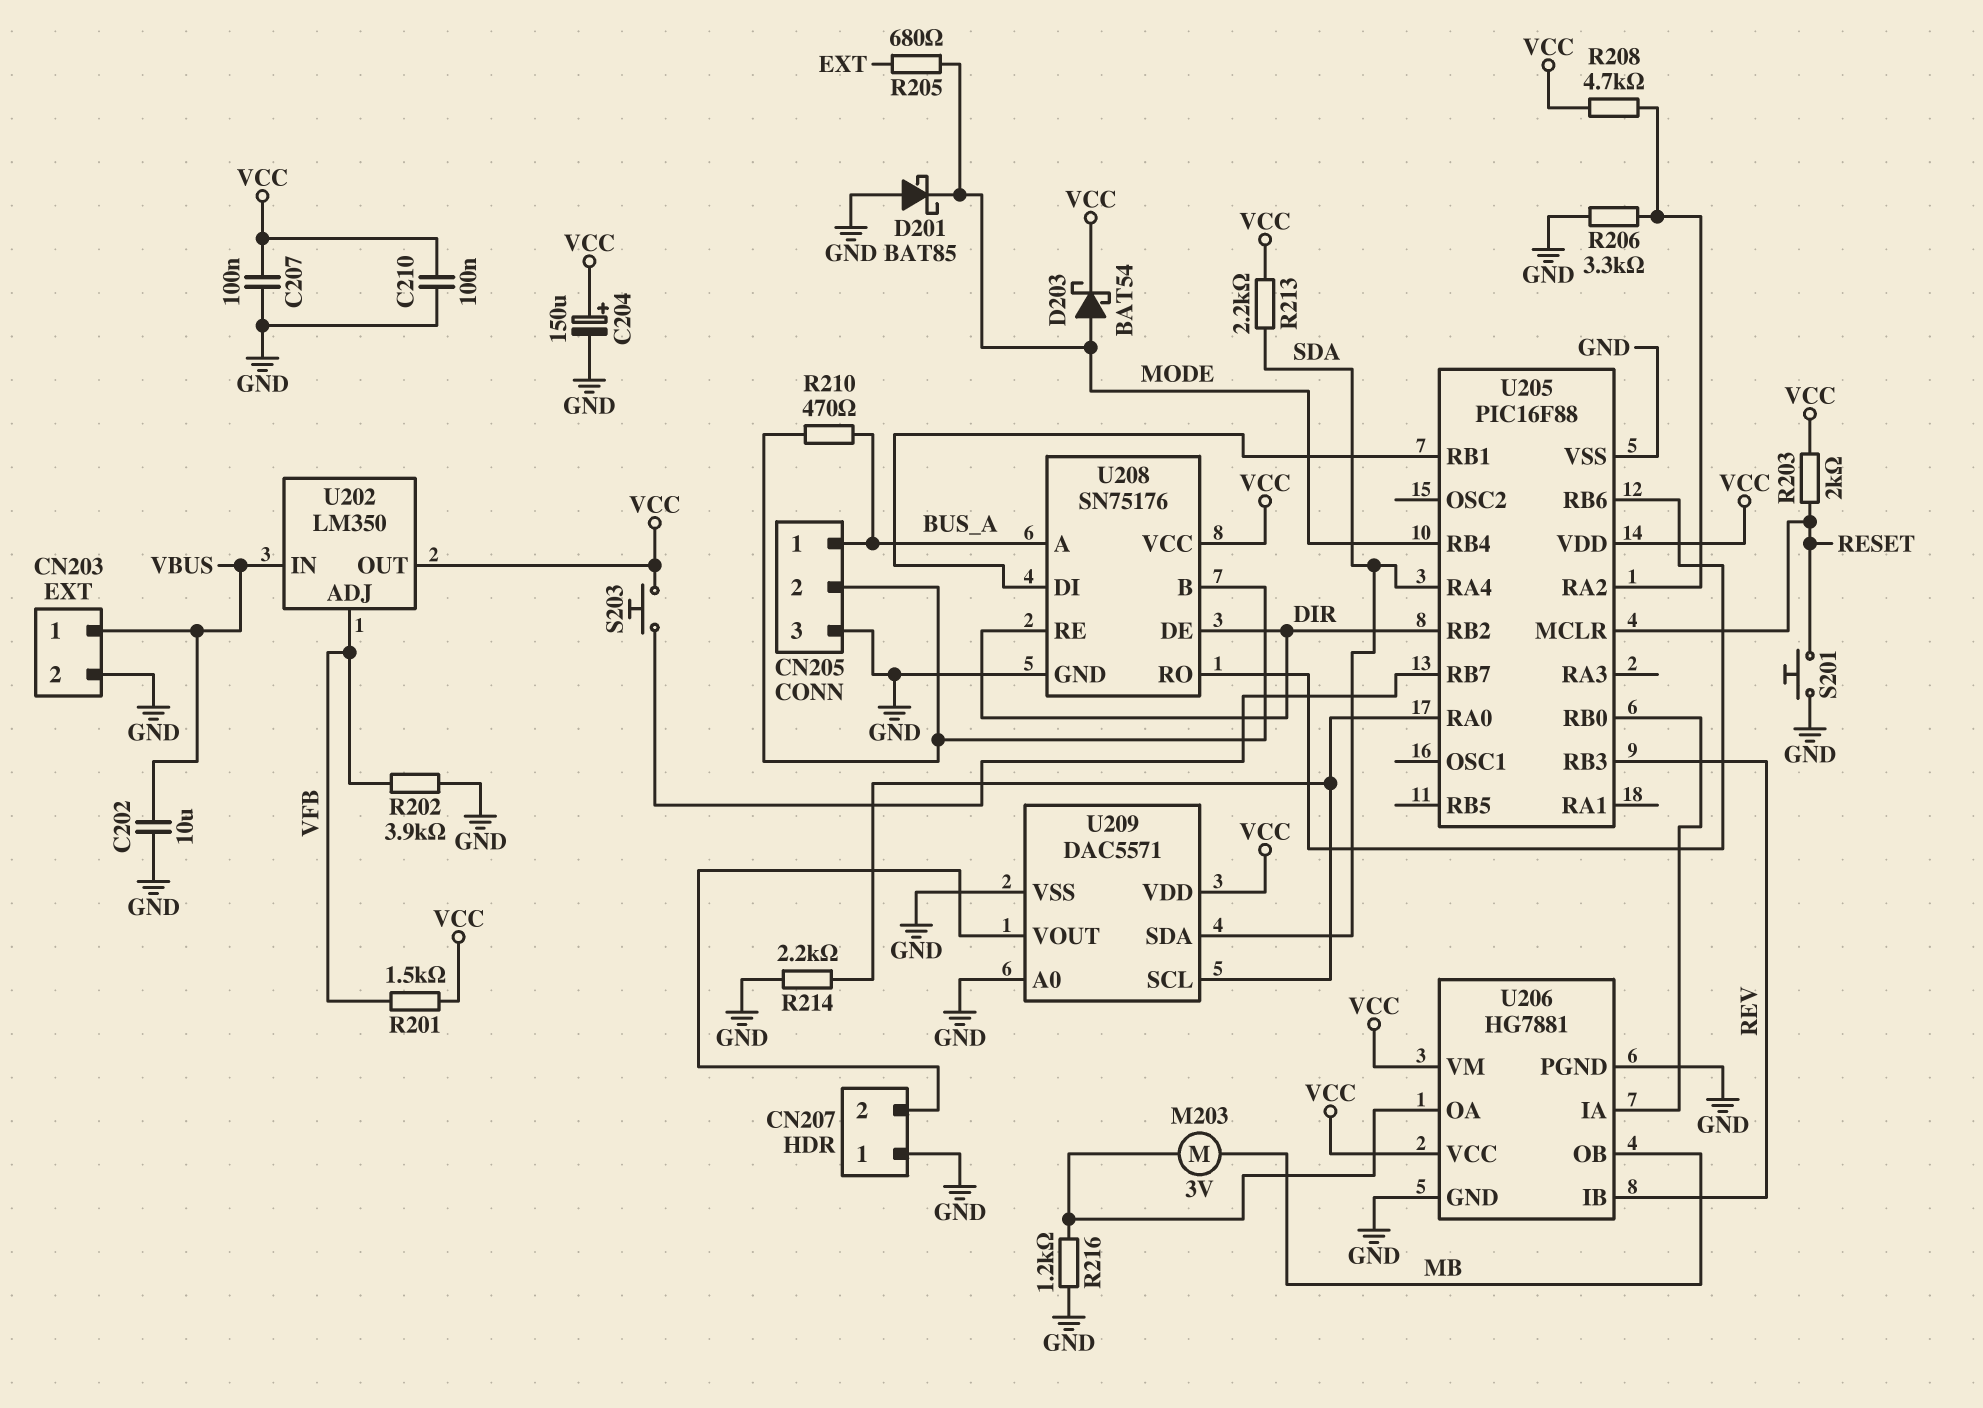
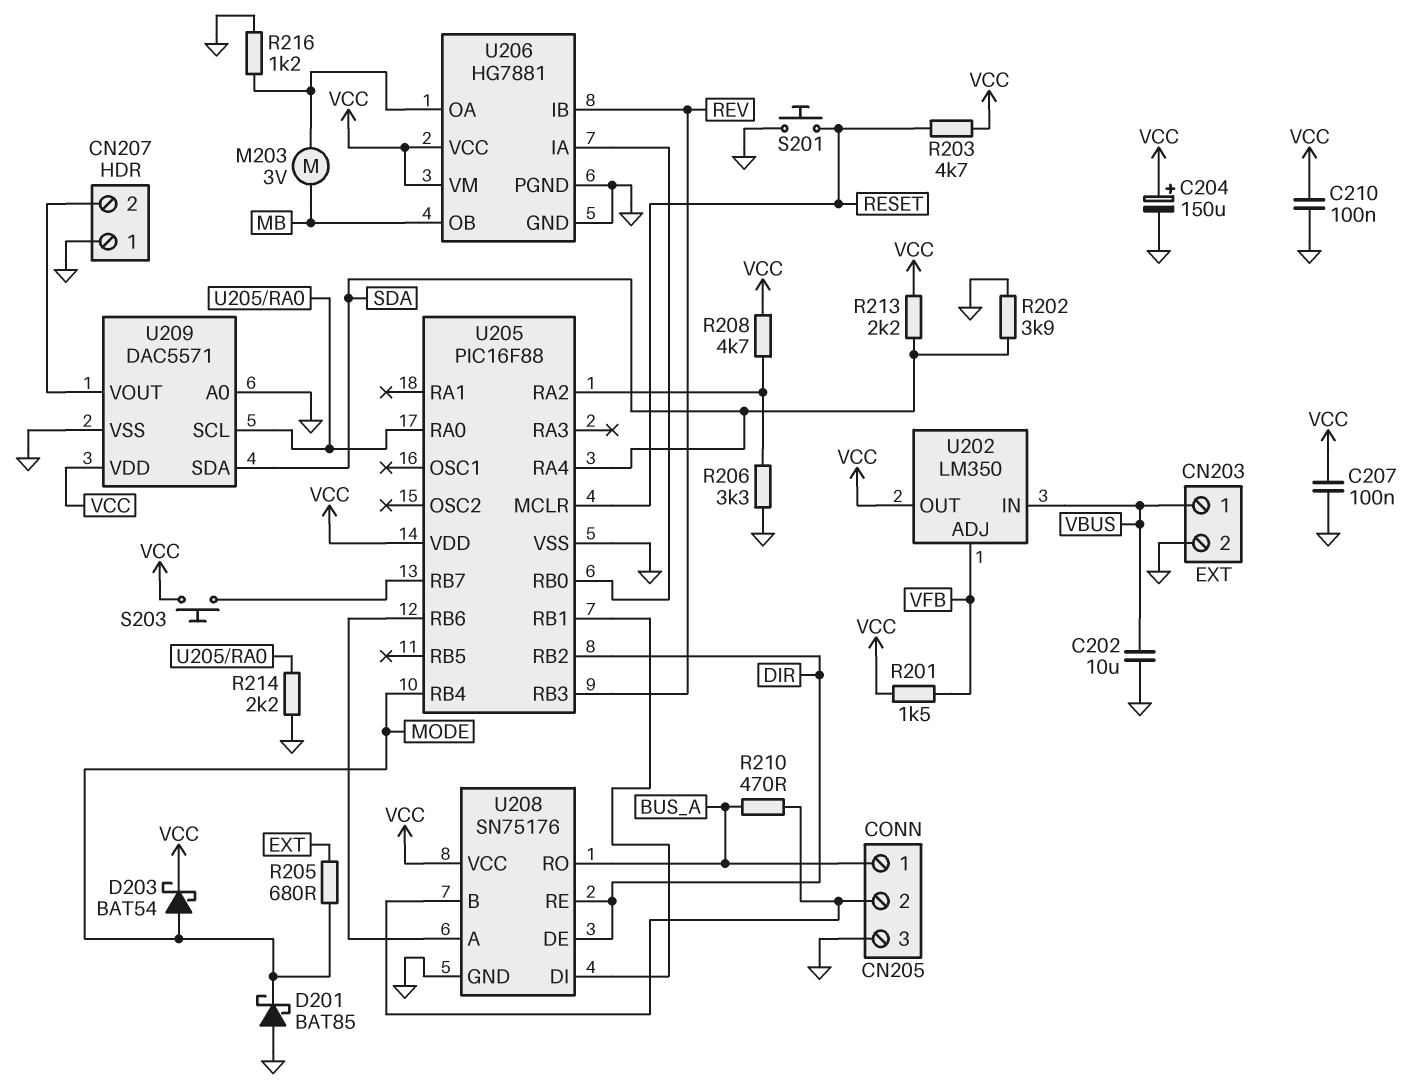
R202: 3.9k (GND, VFB) -> 3.9k (GND, SDA)
R203: 2k (RESET, VCC) -> 4.7k (RESET, VCC)
U208 pin A: BUS_A -> U205/RB6
U208 pin RO: U205/RB6 -> BUS_A

